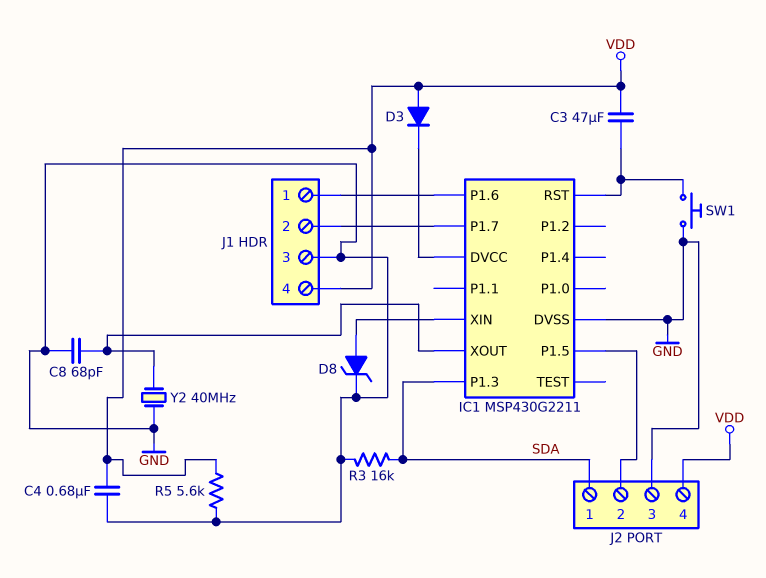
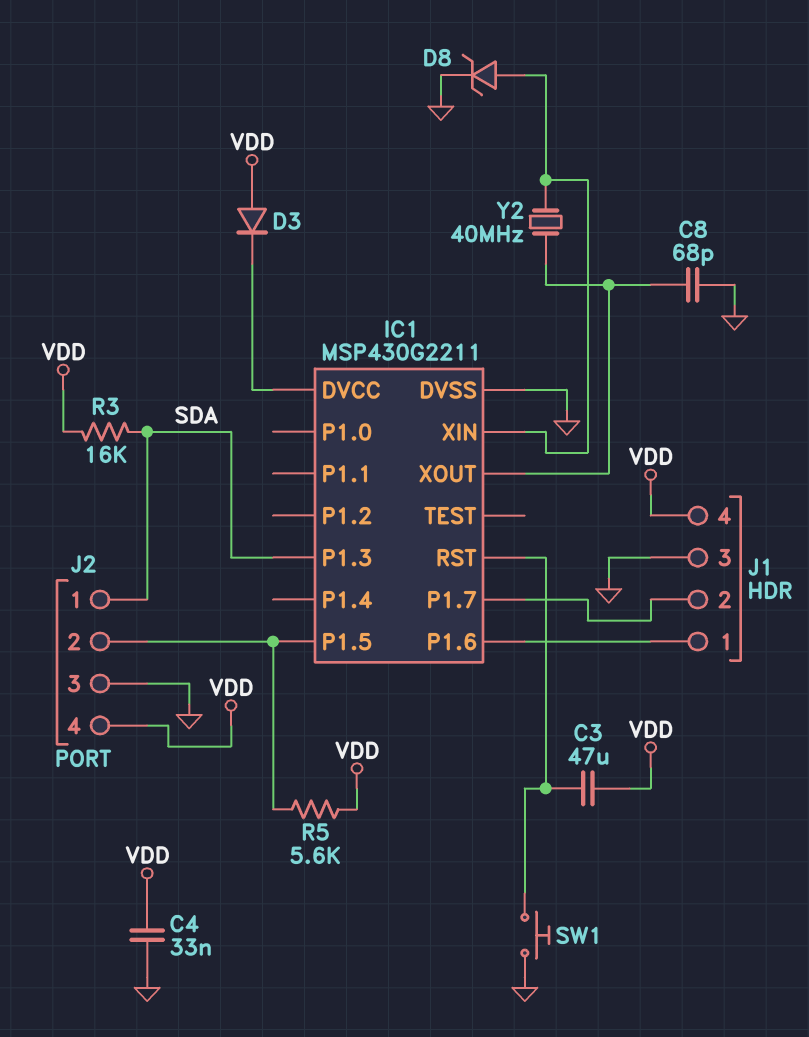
C4: 680nF (GND, VDD) -> 33nF (GND, VDD)
R3: 16k (GND, SDA) -> 16k (SDA, VDD)
R5: 5.6k (GND, VDD) -> 5.6k (IC1/P1.5, VDD)
Y2: 40MHz (GND, IC1/XOUT) -> 40MHz (IC1/XIN, IC1/XOUT)

